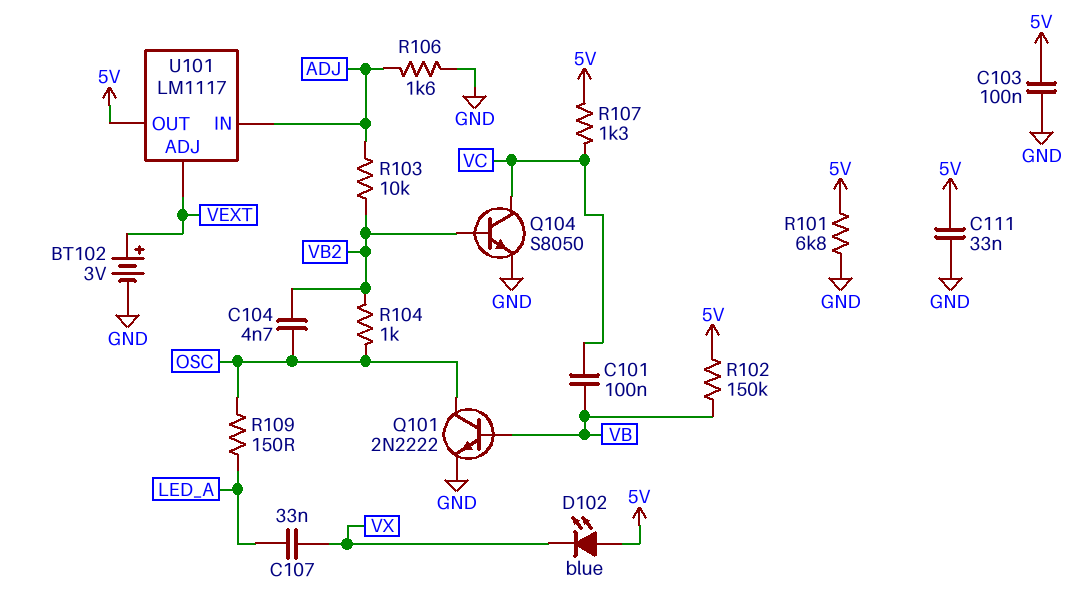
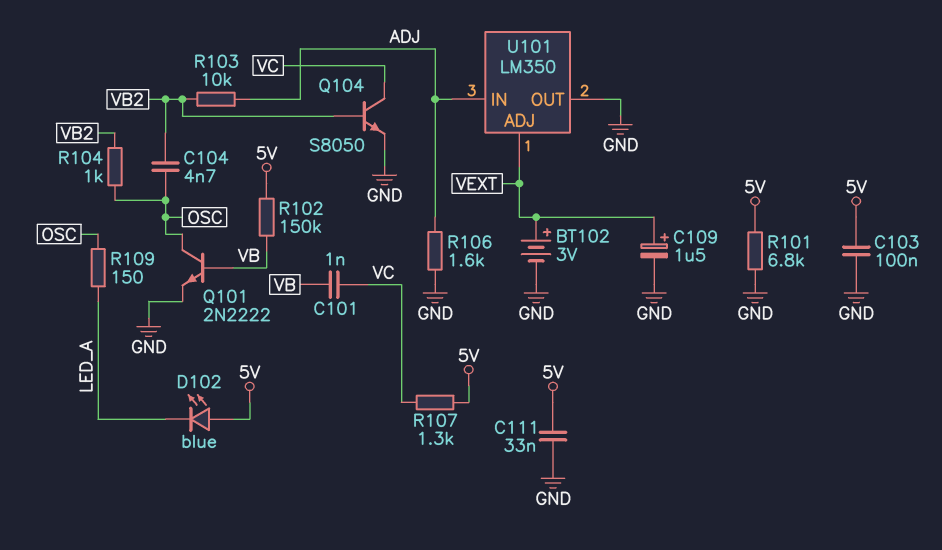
C101: 100nF (VB, VC) -> 1nF (VB, VC)
C107: 33nF (LED_A, VX) -> none
C109: none -> 1.5uF (plus VEXT, minus GND)
D102: LED blue (A 5V, K VX) -> LED blue (A 5V, K LED_A)
U101: LM1117 -> LM350
U101 pin OUT: 5V -> GND

